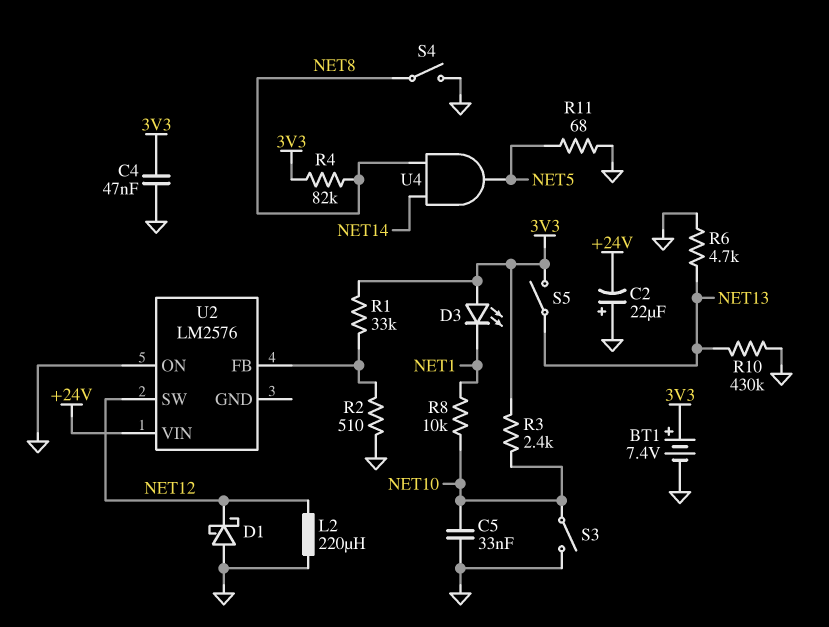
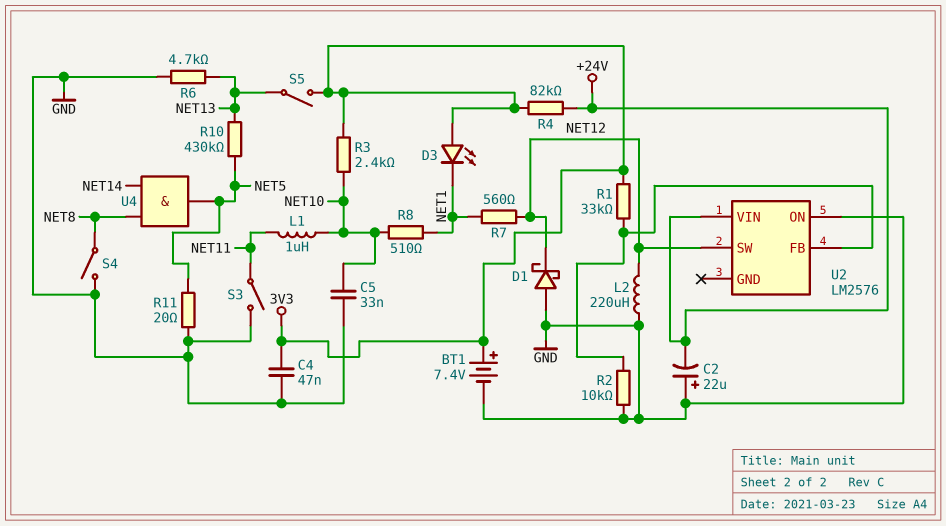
L1: none -> 1uH (NET10, NET11)
R2: 510 (GND, U2/FB) -> 10k (GND, U2/FB)
R4: 82k (3V3, NET8) -> 82k (+24V, 3V3)
R7: none -> 560 (NET1, NET12)
R8: 10k (NET1, NET10) -> 510 (NET1, NET10)
R10: 430k (GND, NET13) -> 430k (NET5, NET13)
R11: 68 (GND, NET5) -> 20 (GND, NET5)
S3: switch (GND, NET10) -> switch (GND, NET11)

